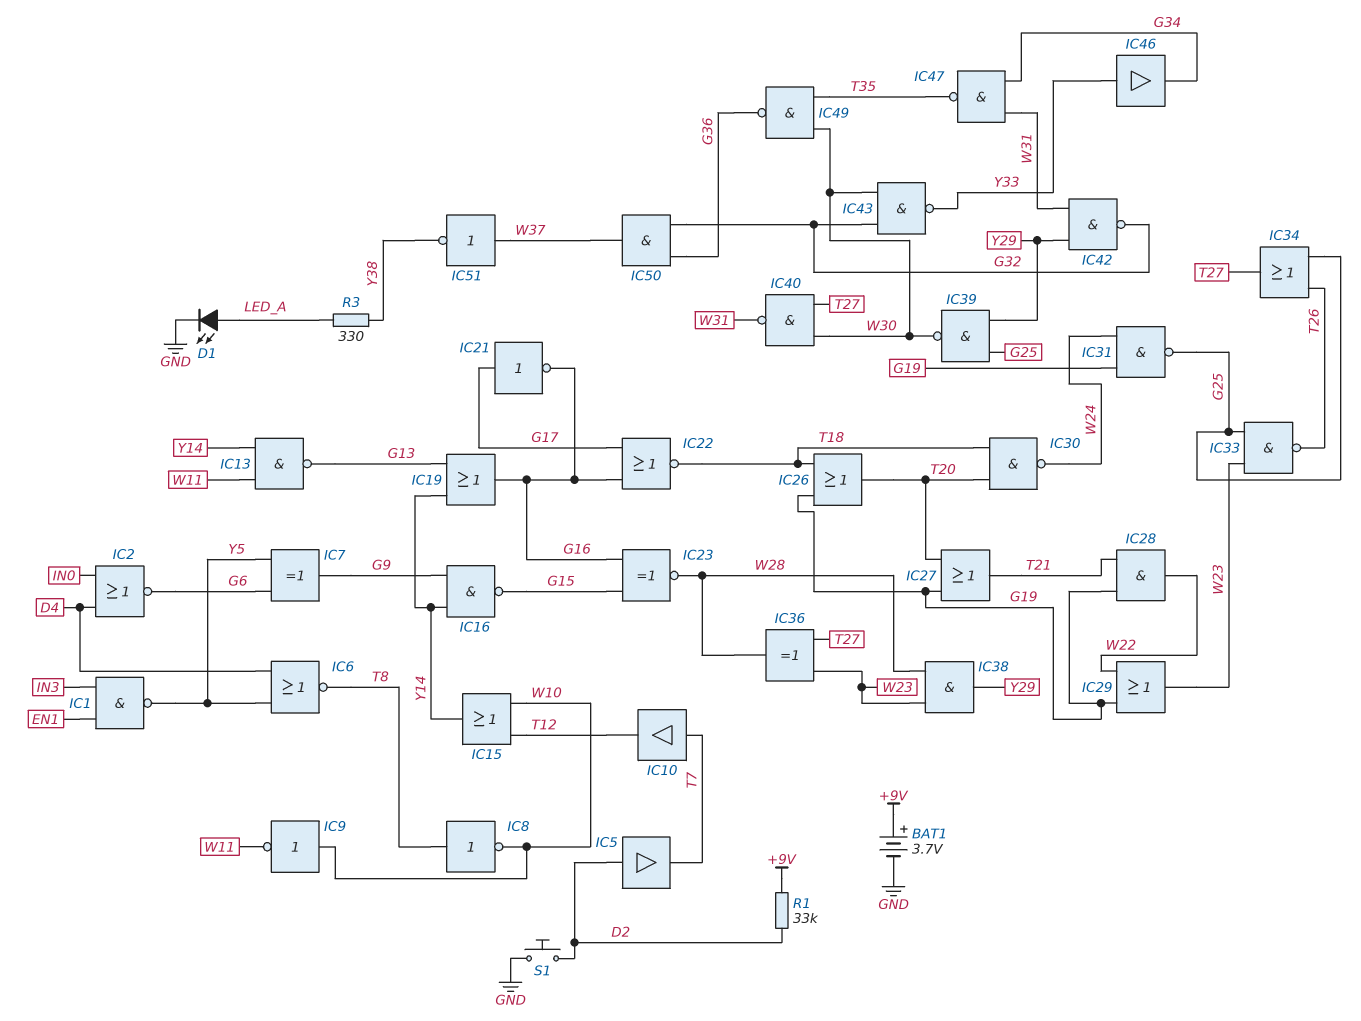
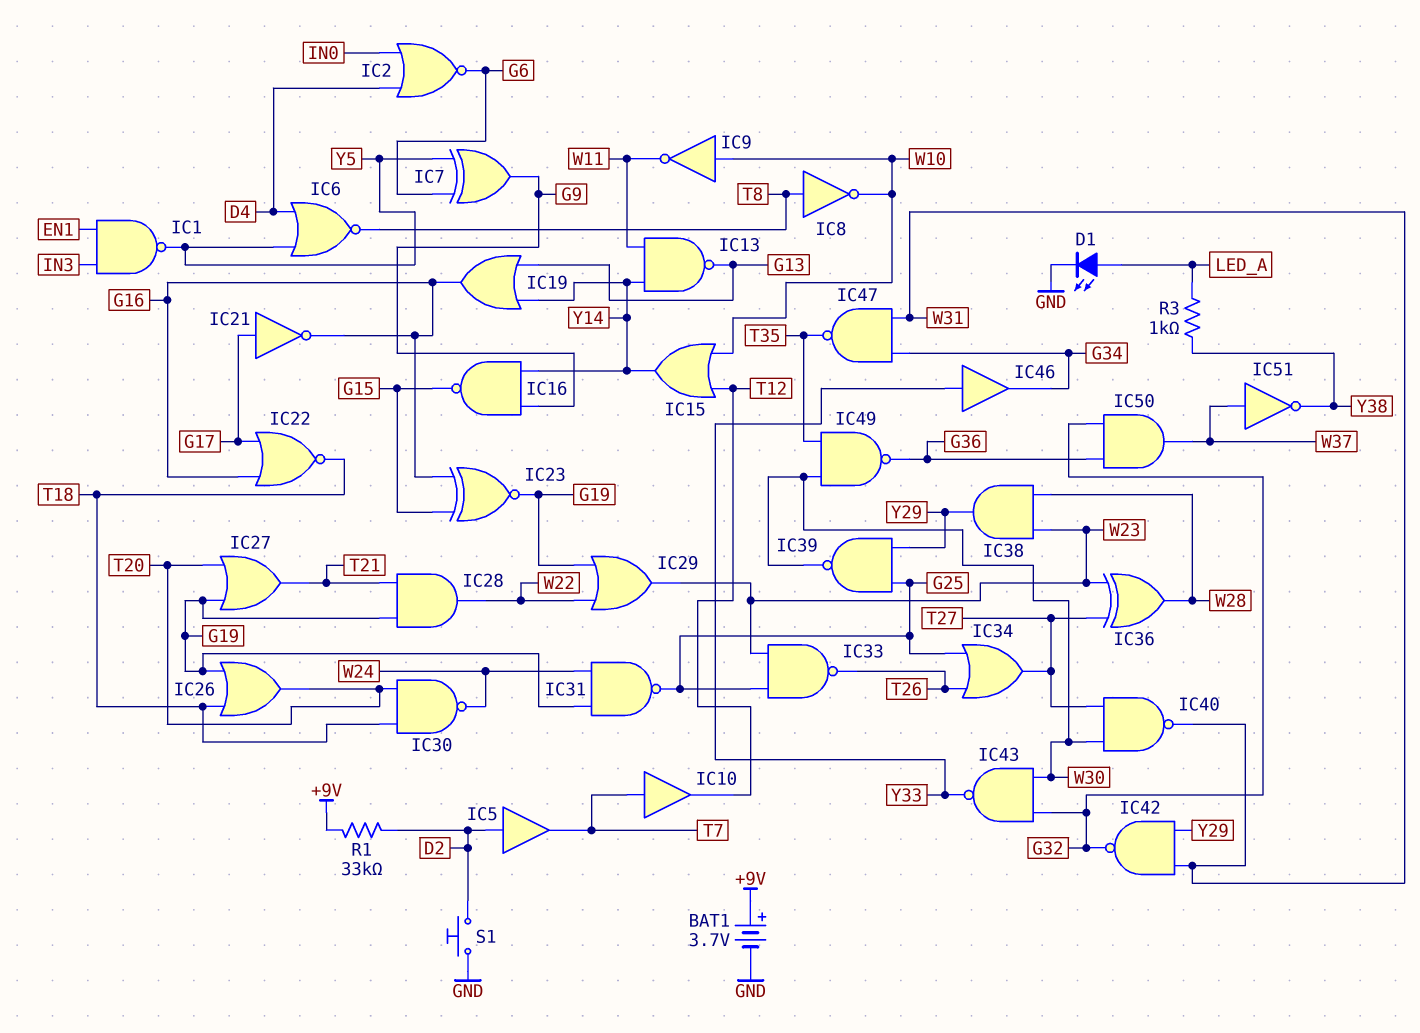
IC23: XNOR (in G15, in G16, out W28) -> XNOR (in G15, in G16, out G19)
R3: 330 (LED_A, Y38) -> 1k (LED_A, Y38)

